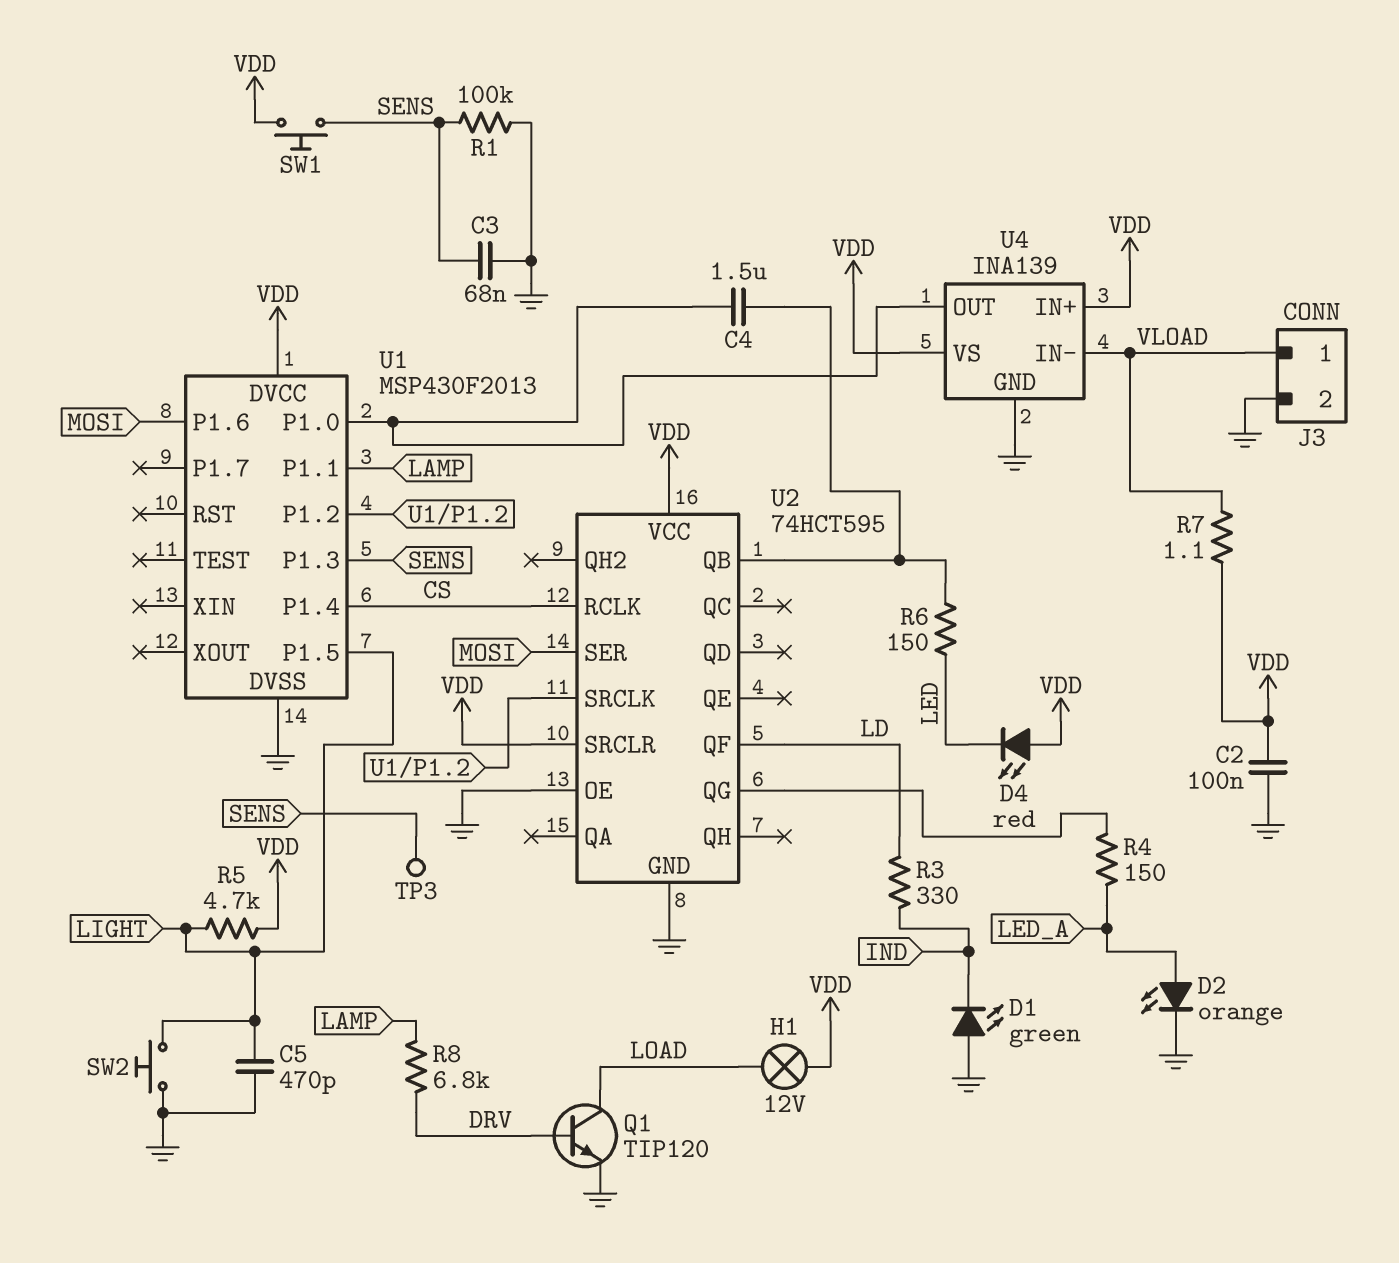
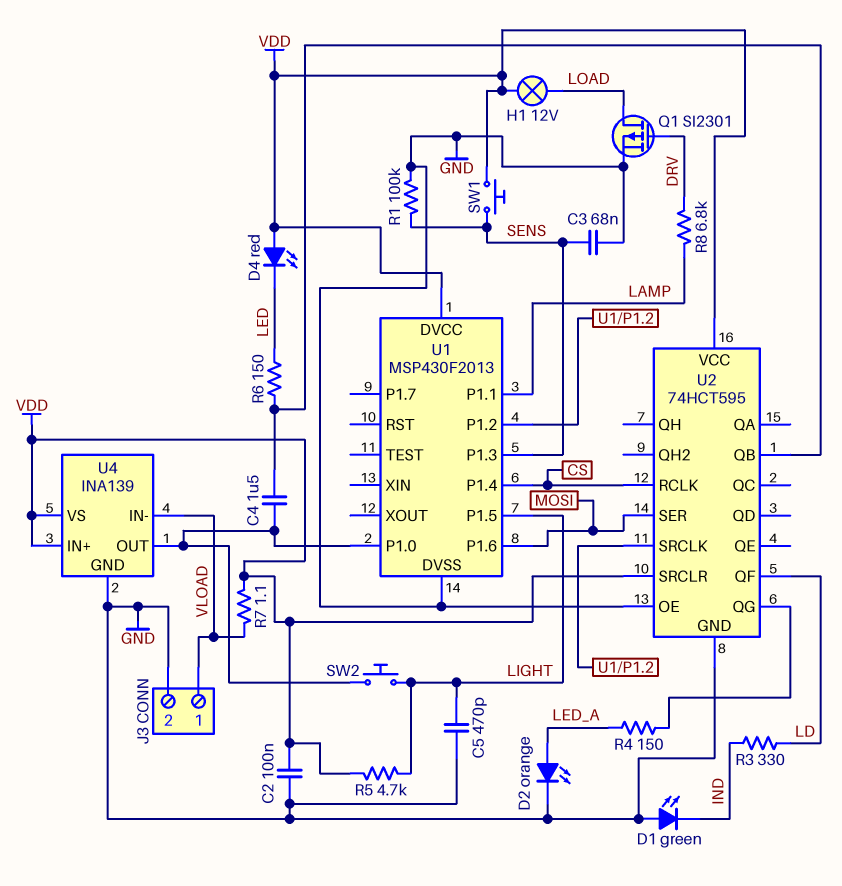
Q1: NPN TIP120 (B DRV, C LOAD, E GND) -> PMOS SI2301 (G DRV, D LOAD, S GND)
SW2: button (GND, LIGHT) -> button (LIGHT, U1/P1.0)
TP3: test point (SENS) -> none

